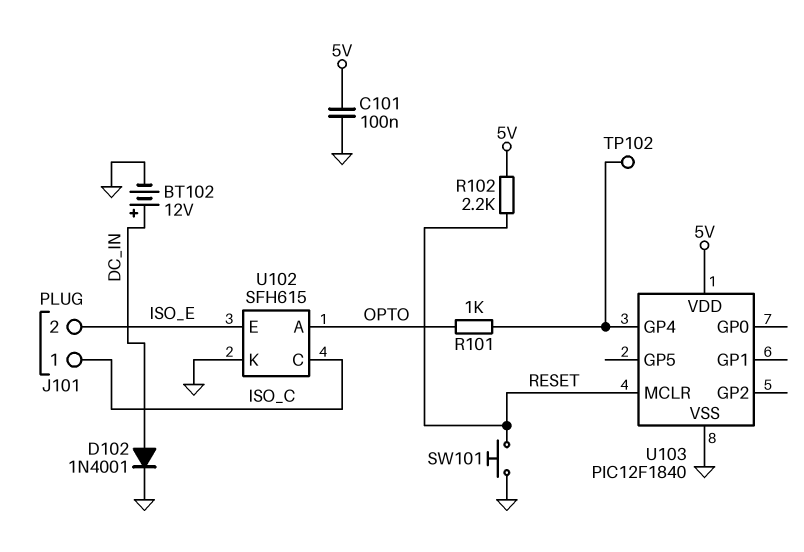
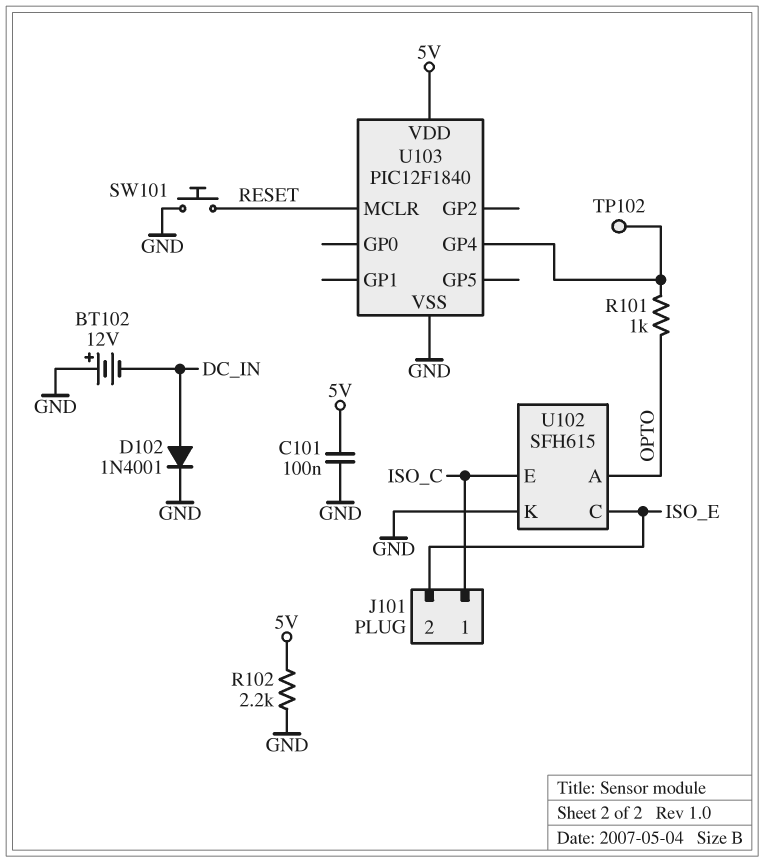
BT102: 12V (plus DC_IN, minus GND) -> 12V (plus GND, minus DC_IN)
R102: 2.2k (5V, RESET) -> 2.2k (5V, GND)
U102 pin C: ISO_C -> ISO_E
U102 pin E: ISO_E -> ISO_C

